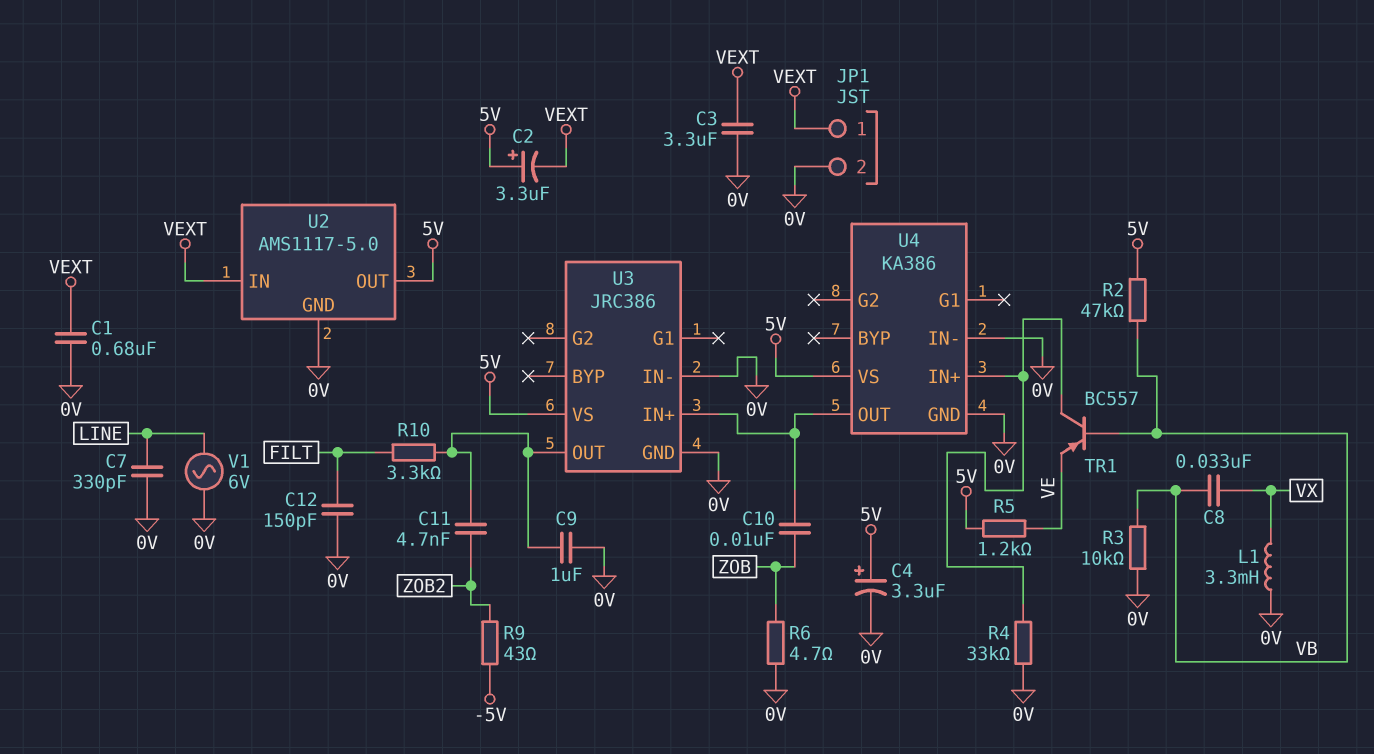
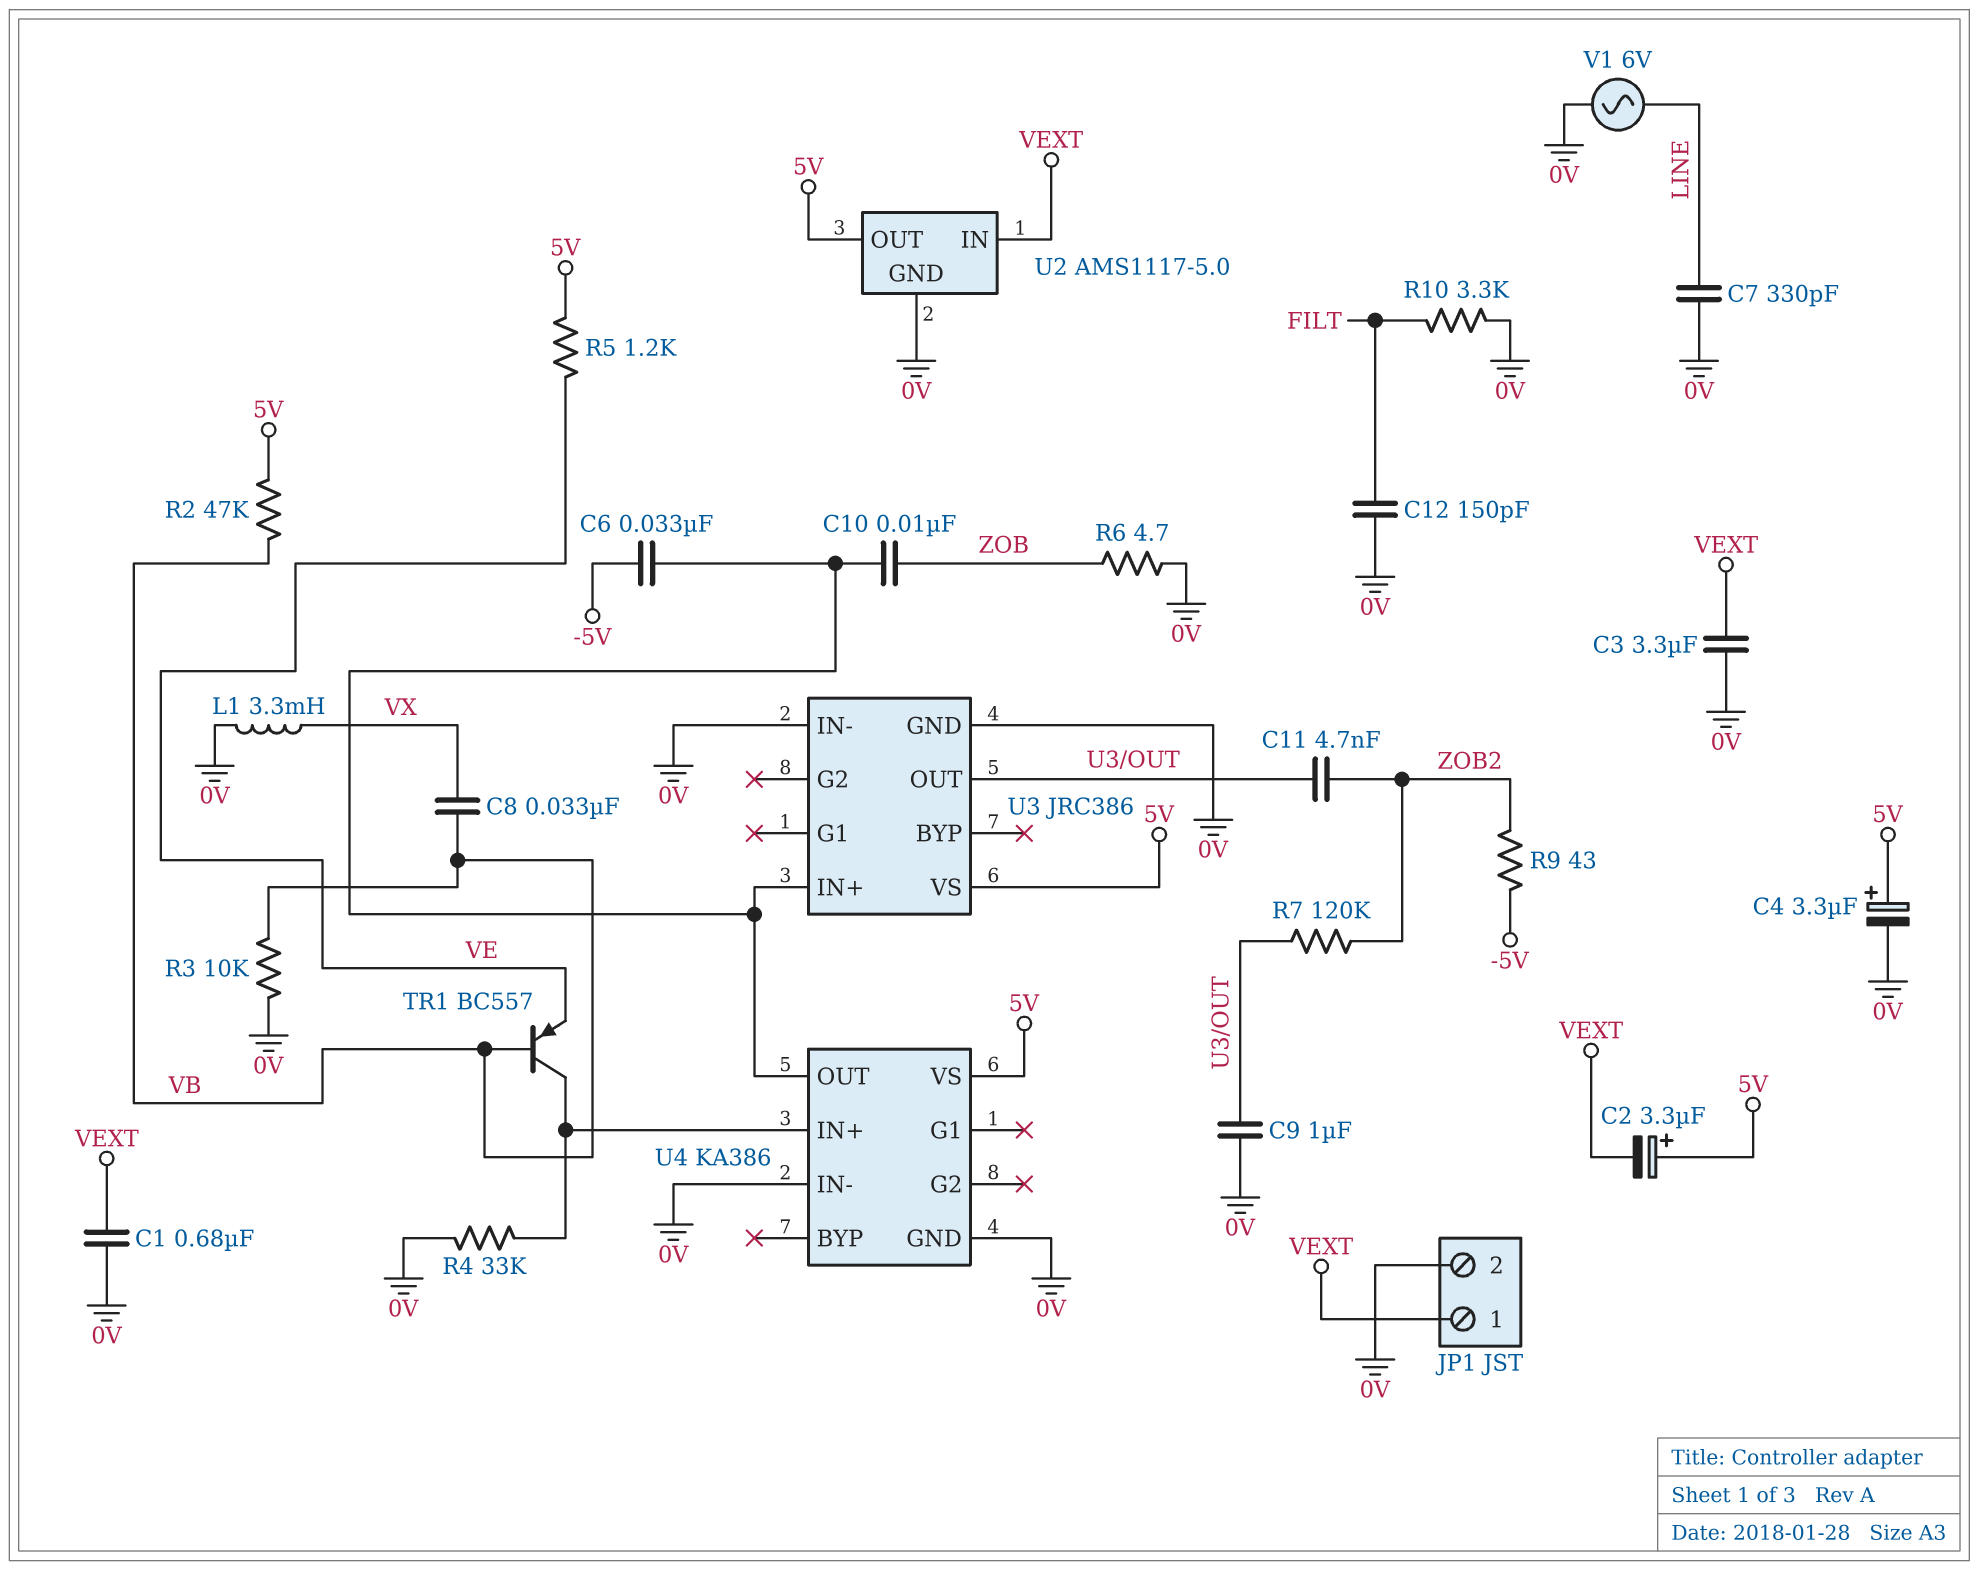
C6: none -> 33nF (-5V, U3/IN+)
R7: none -> 120k (U3/OUT, ZOB2)
R10: 3.3k (FILT, U3/OUT) -> 3.3k (0V, FILT)

